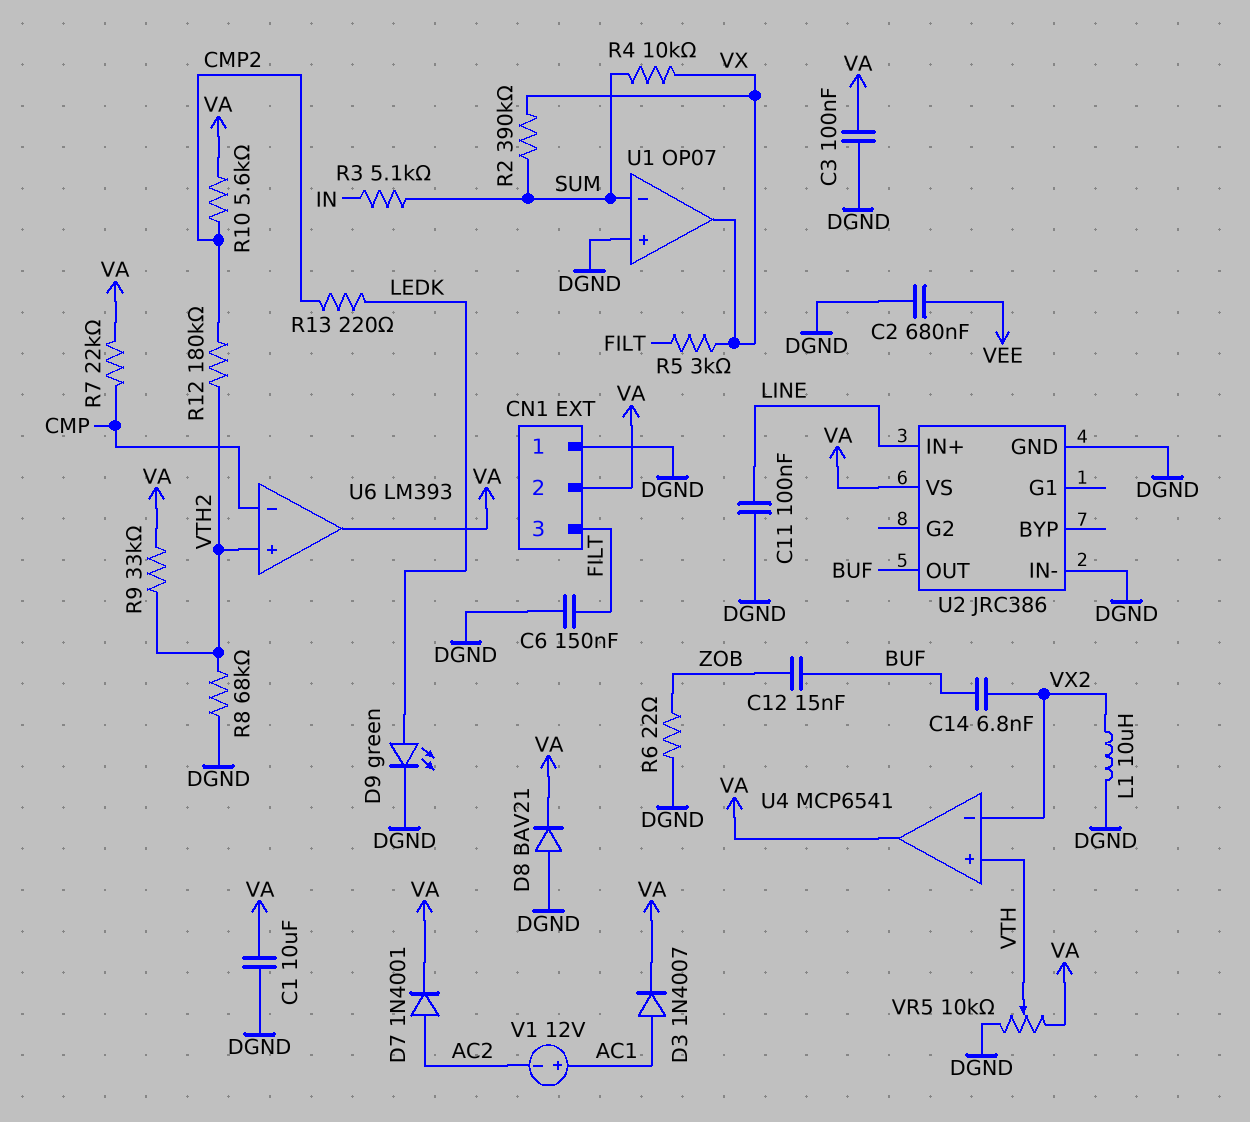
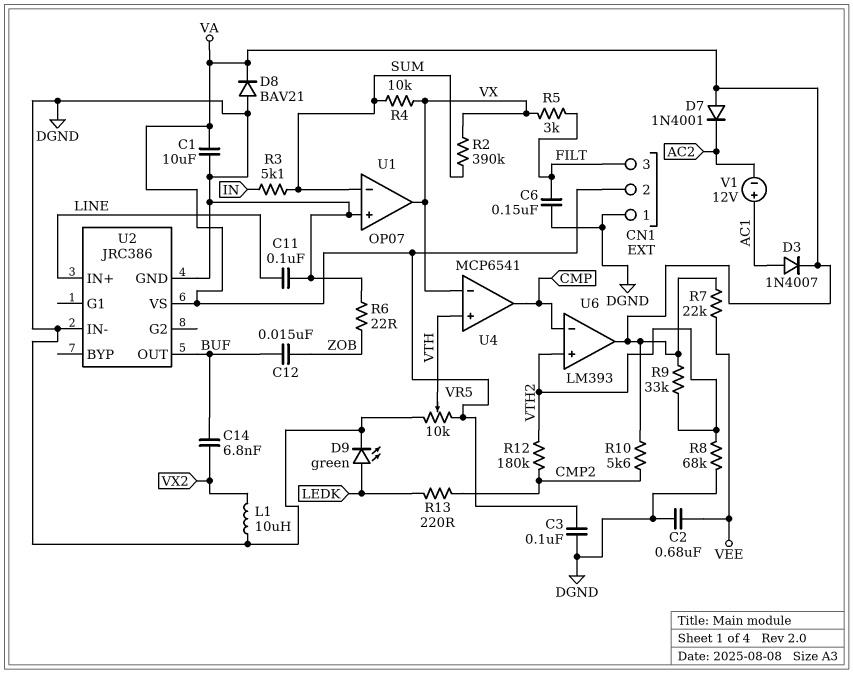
D7: diode 1N4001 (A AC2, K VA) -> diode 1N4001 (A VA, K AC2)
R7: 22k (CMP, VA) -> 22k (VA, VEE)
U4 pin in-: VX2 -> VX
U4 pin out: VA -> CMP

